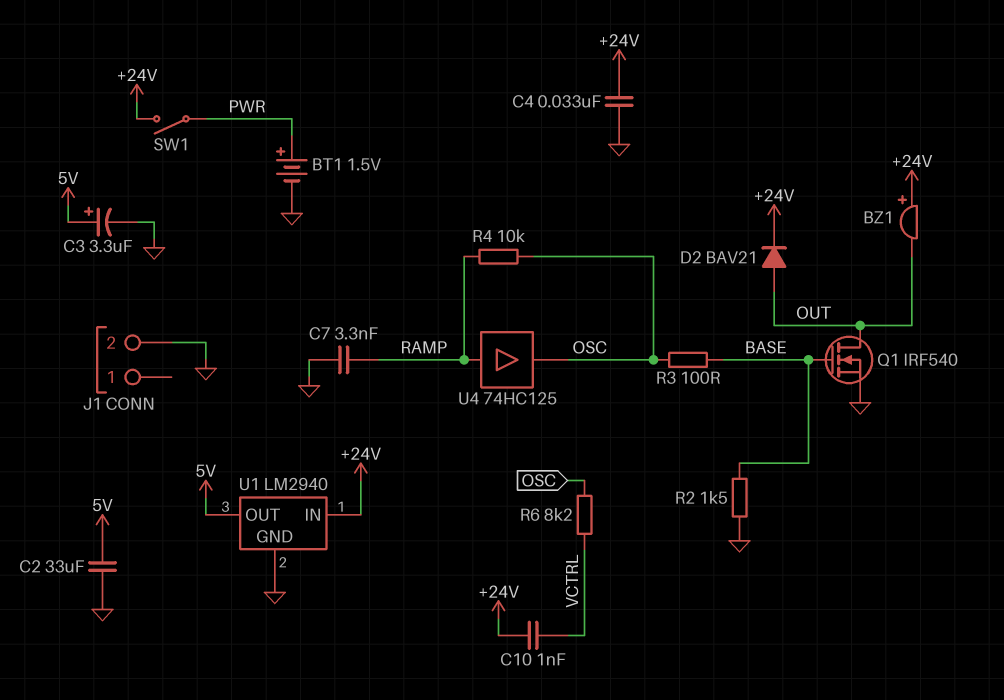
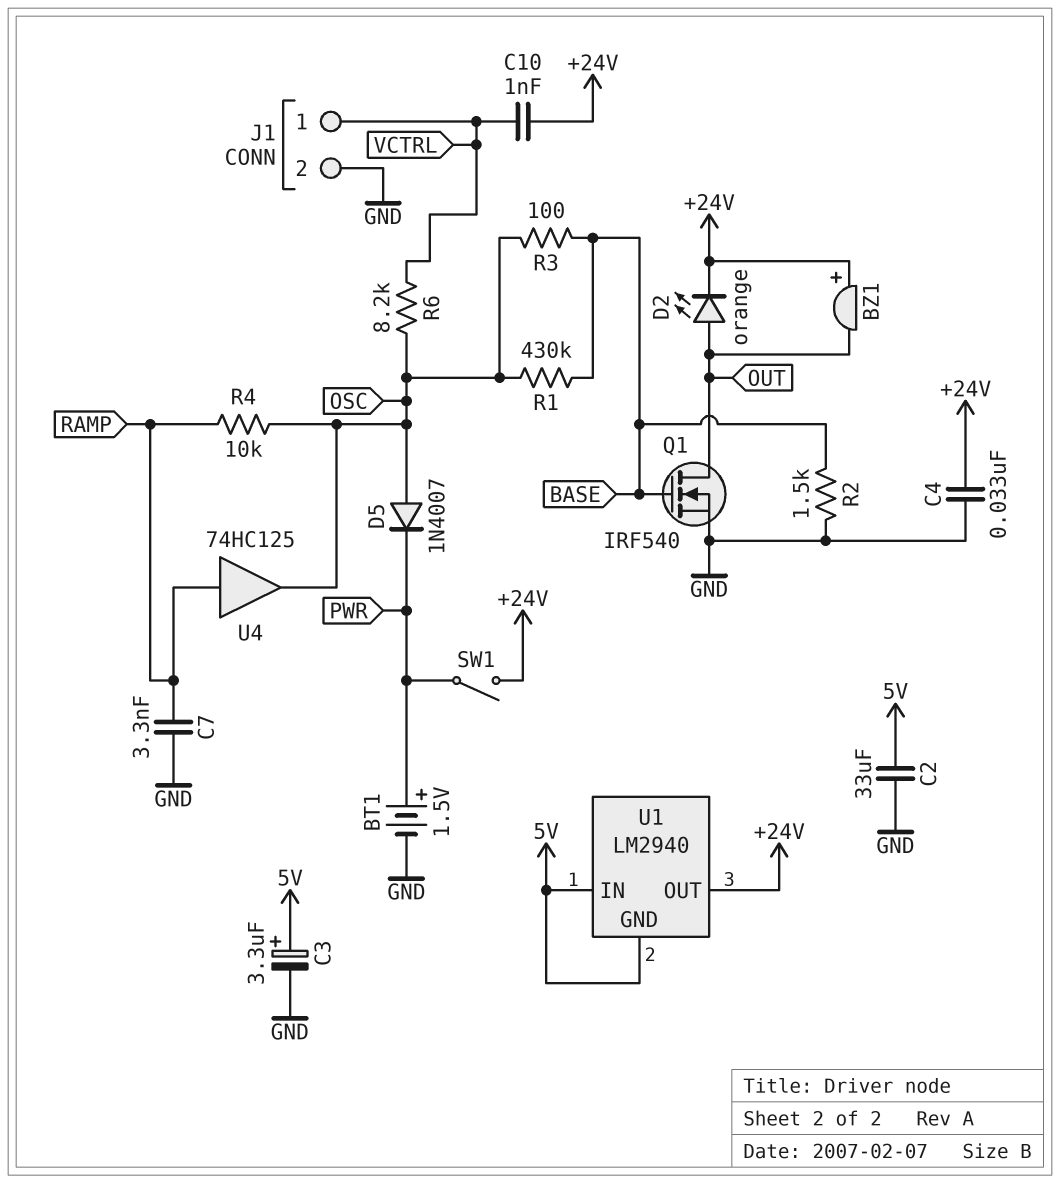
D2: diode BAV21 (A OUT, K +24V) -> LED orange (A OUT, K +24V)
D5: none -> diode 1N4007 (A OSC, K PWR)
J1 pin 1: none -> VCTRL
R1: none -> 430k (BASE, OSC)
U1 pin GND: GND -> 5V
U1 pin IN: +24V -> 5V
U1 pin OUT: 5V -> +24V

